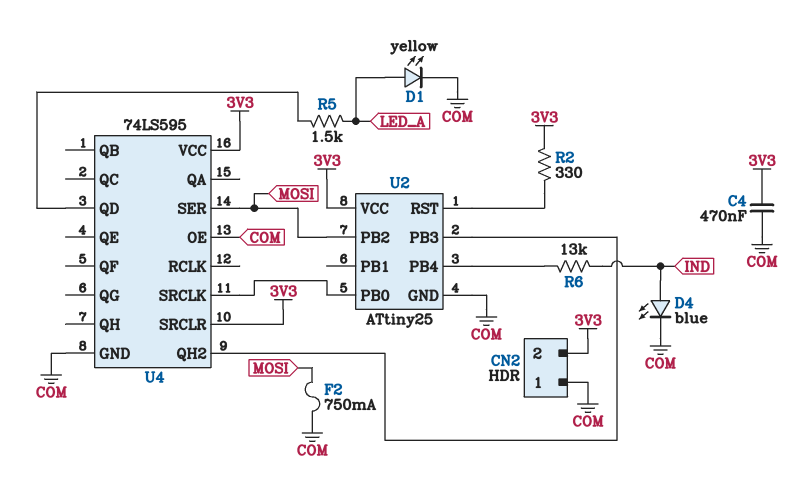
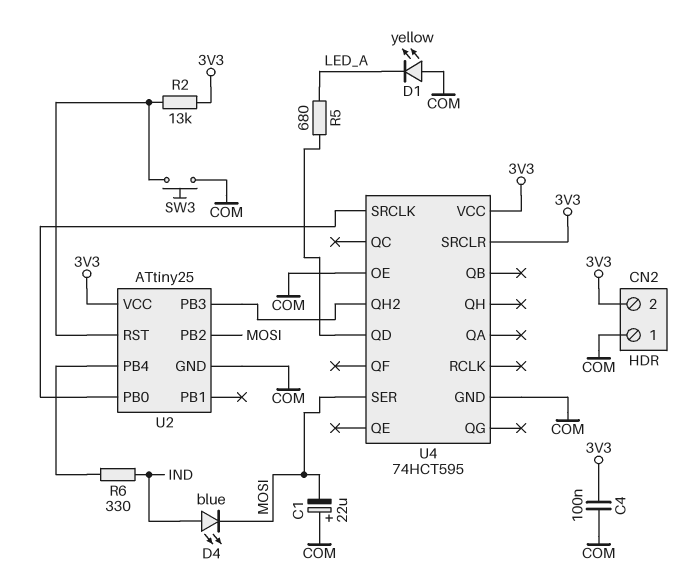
C1: none -> 22uF (plus COM, minus MOSI)
C4: 470nF (3V3, COM) -> 100nF (3V3, COM)
D1: LED yellow (A LED_A, K COM) -> LED yellow (A COM, K LED_A)
D4: LED blue (A IND, K COM) -> LED blue (A IND, K MOSI)
F2: 750mA (COM, MOSI) -> none
R2: 330 (3V3, U2/RST) -> 13k (3V3, U2/RST)
R5: 1.5k (LED_A, U4/QD) -> 680 (LED_A, U4/QD)
R6: 13k (IND, U2/PB4) -> 330 (IND, U2/PB4)
SW3: none -> button (COM, U2/RST)
U4: 74LS595 -> 74HCT595

